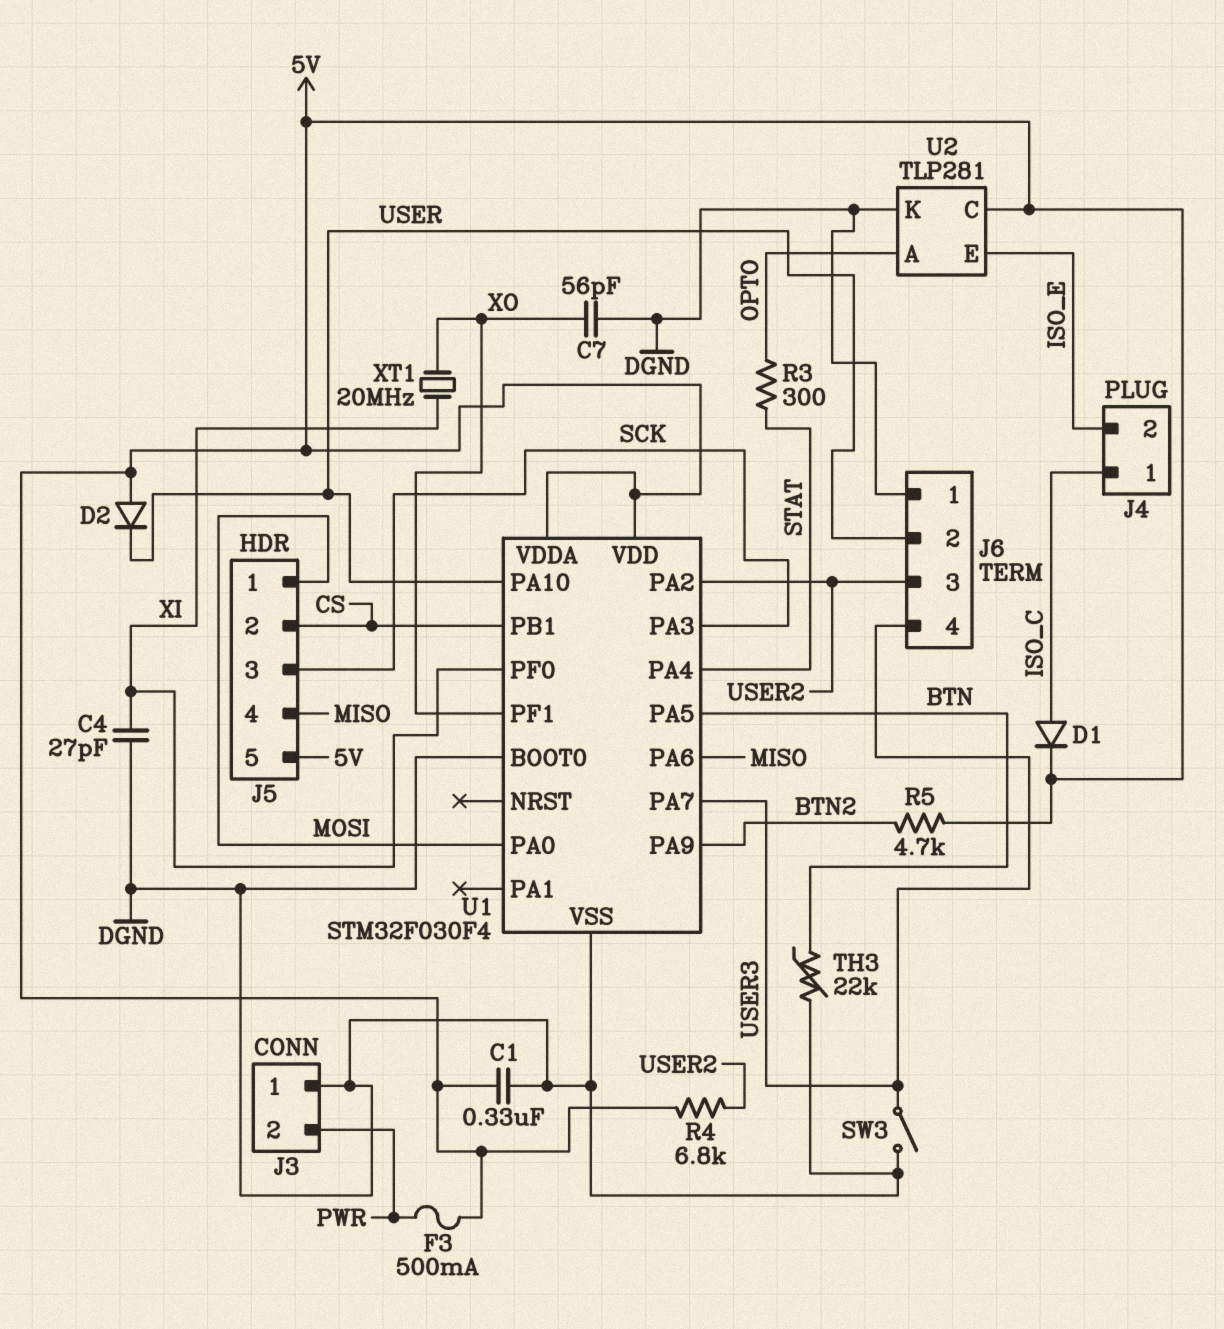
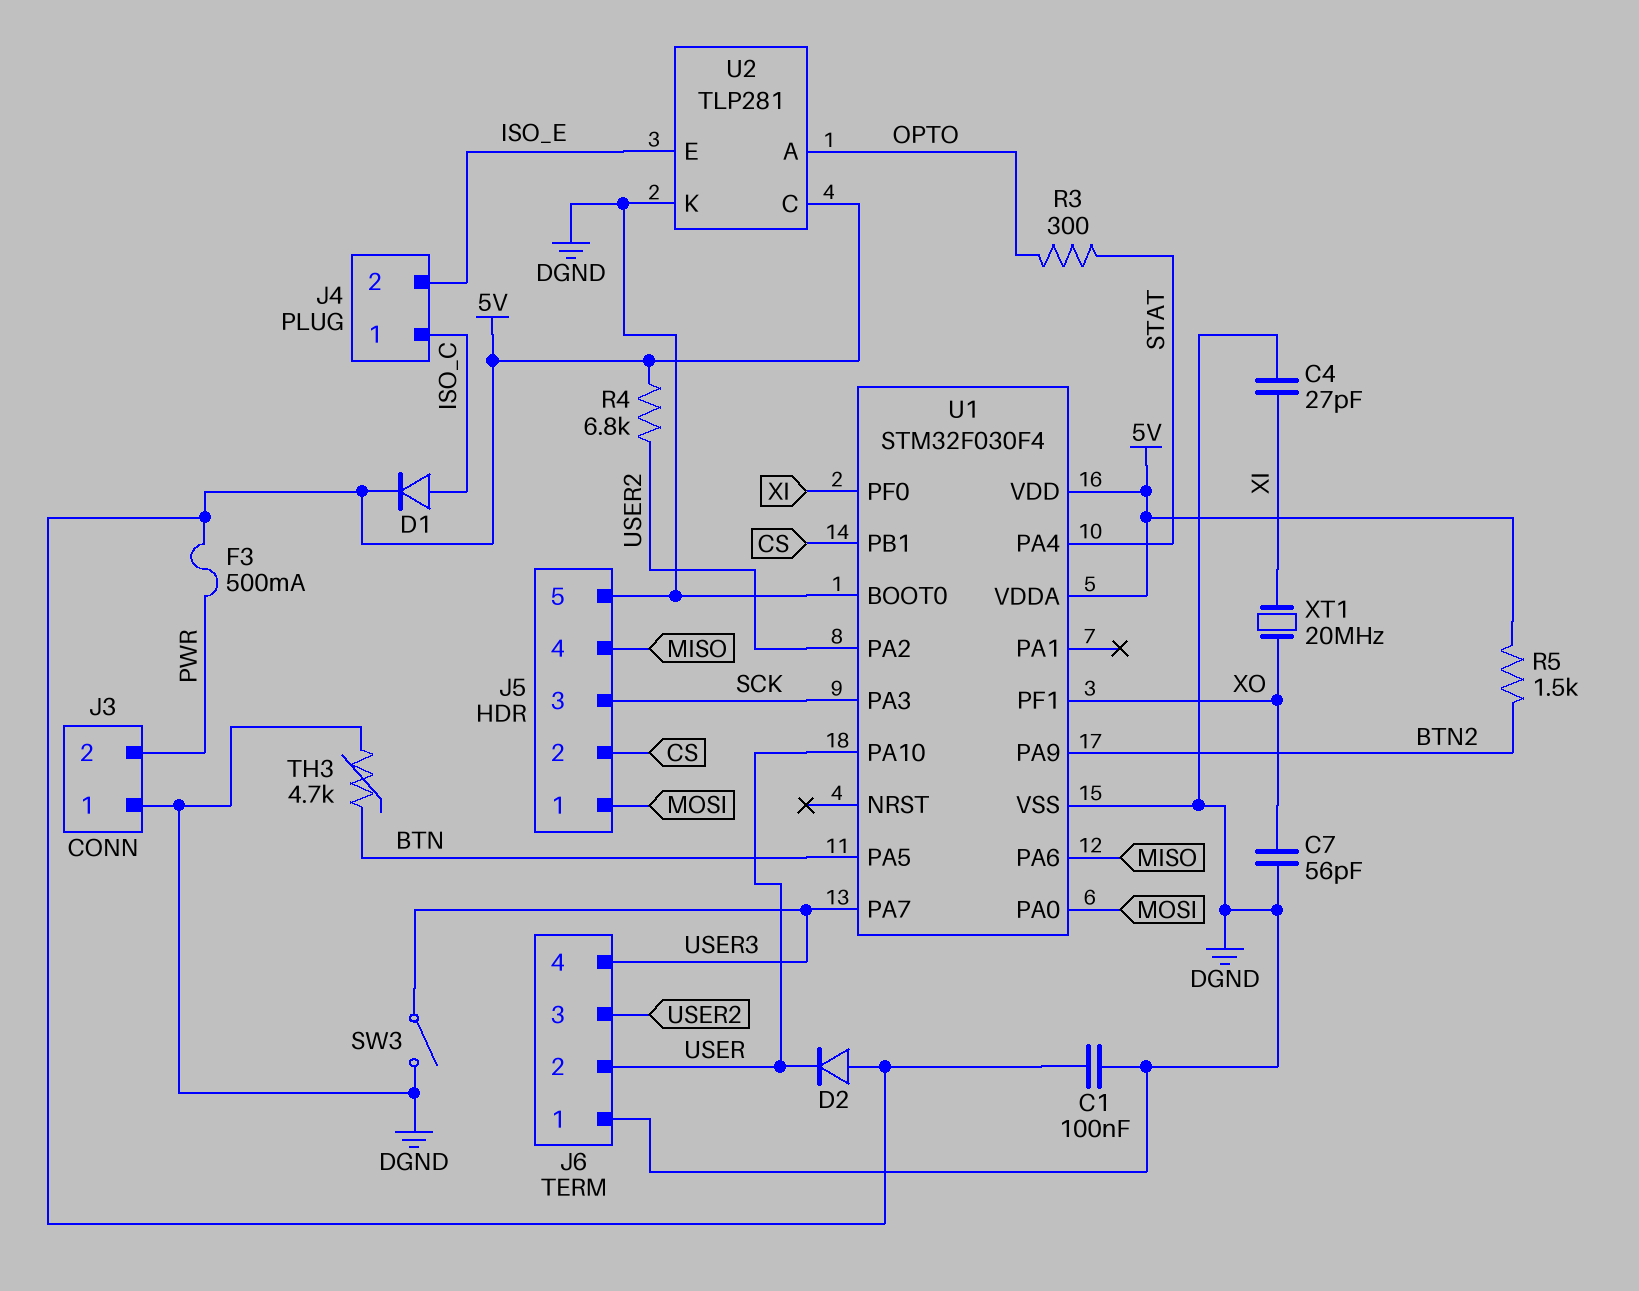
C1: 330nF (5V, DGND) -> 100nF (5V, DGND)
J5 pin 5: 5V -> DGND
R5: 4.7k (5V, BTN2) -> 1.5k (5V, BTN2)
TH3: 22k (BTN, DGND) -> 4.7k (BTN, DGND)

